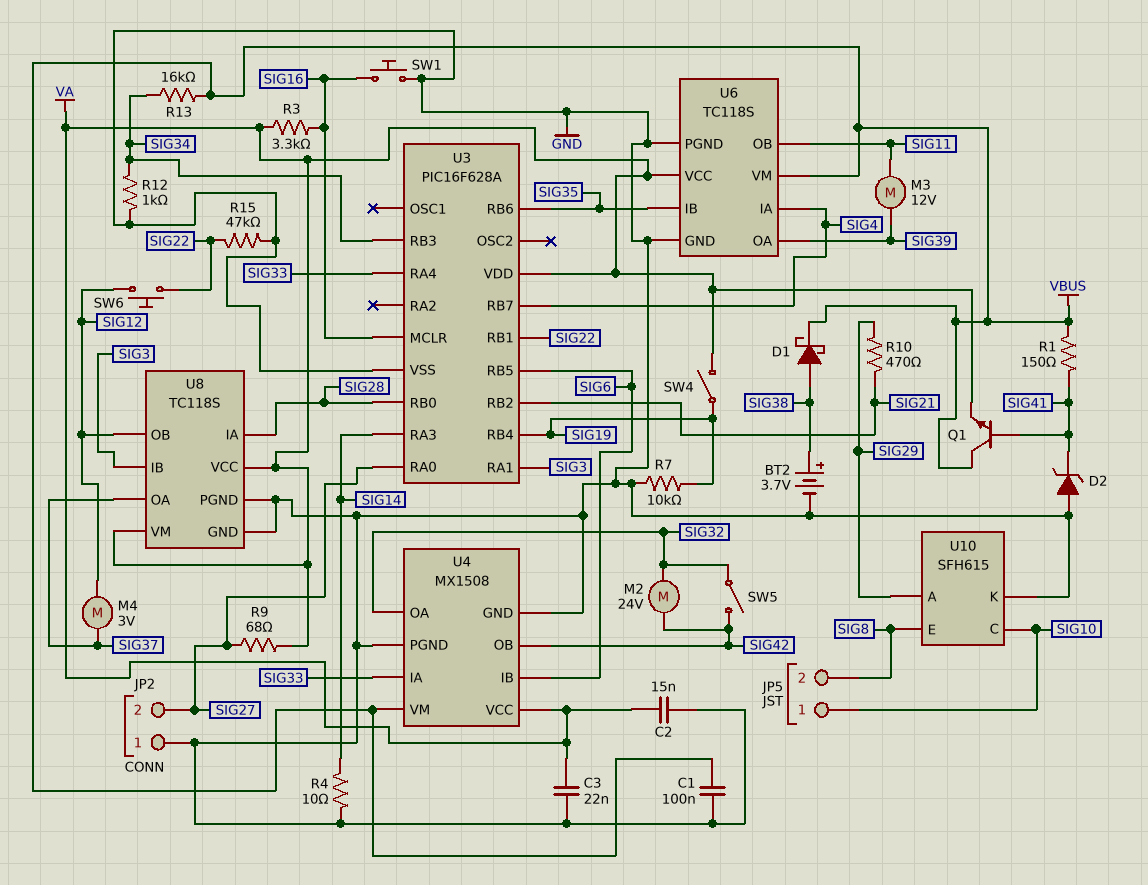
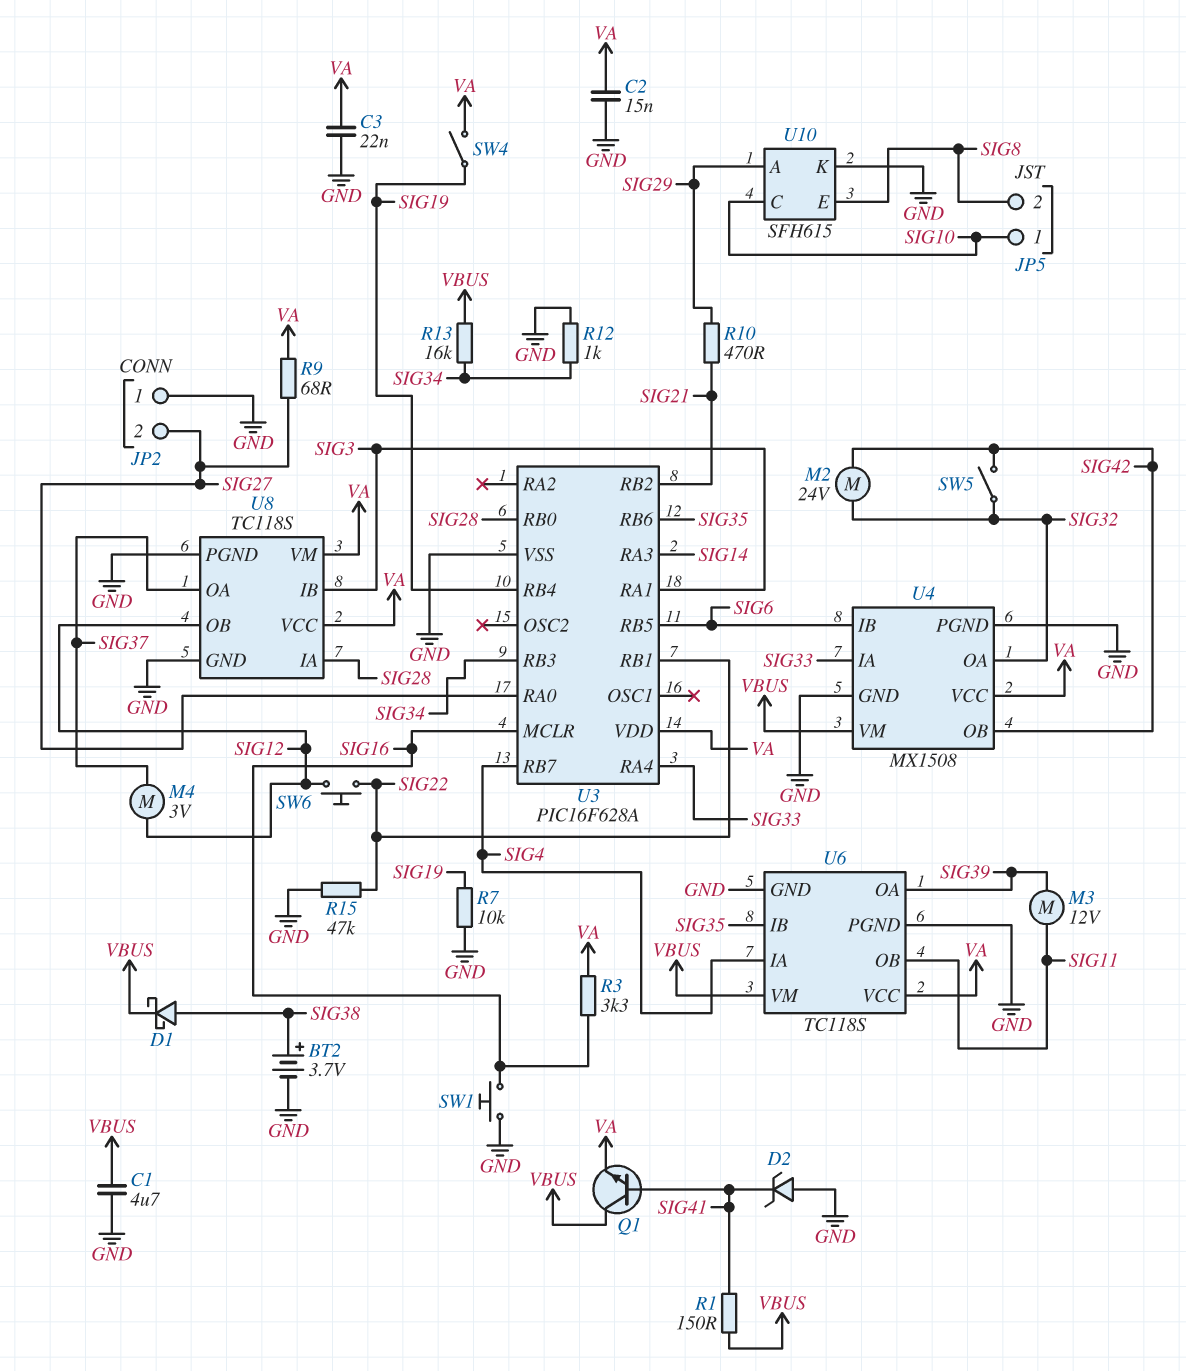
C1: 100nF (GND, VBUS) -> 4.7uF (GND, VBUS)
R4: 10 (GND, SIG14) -> none

